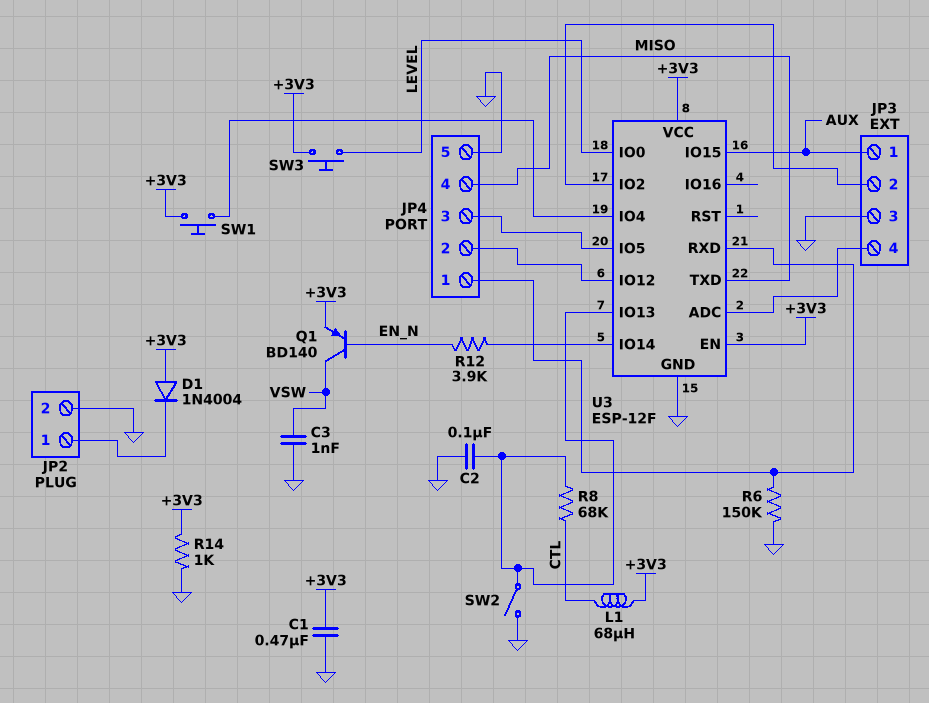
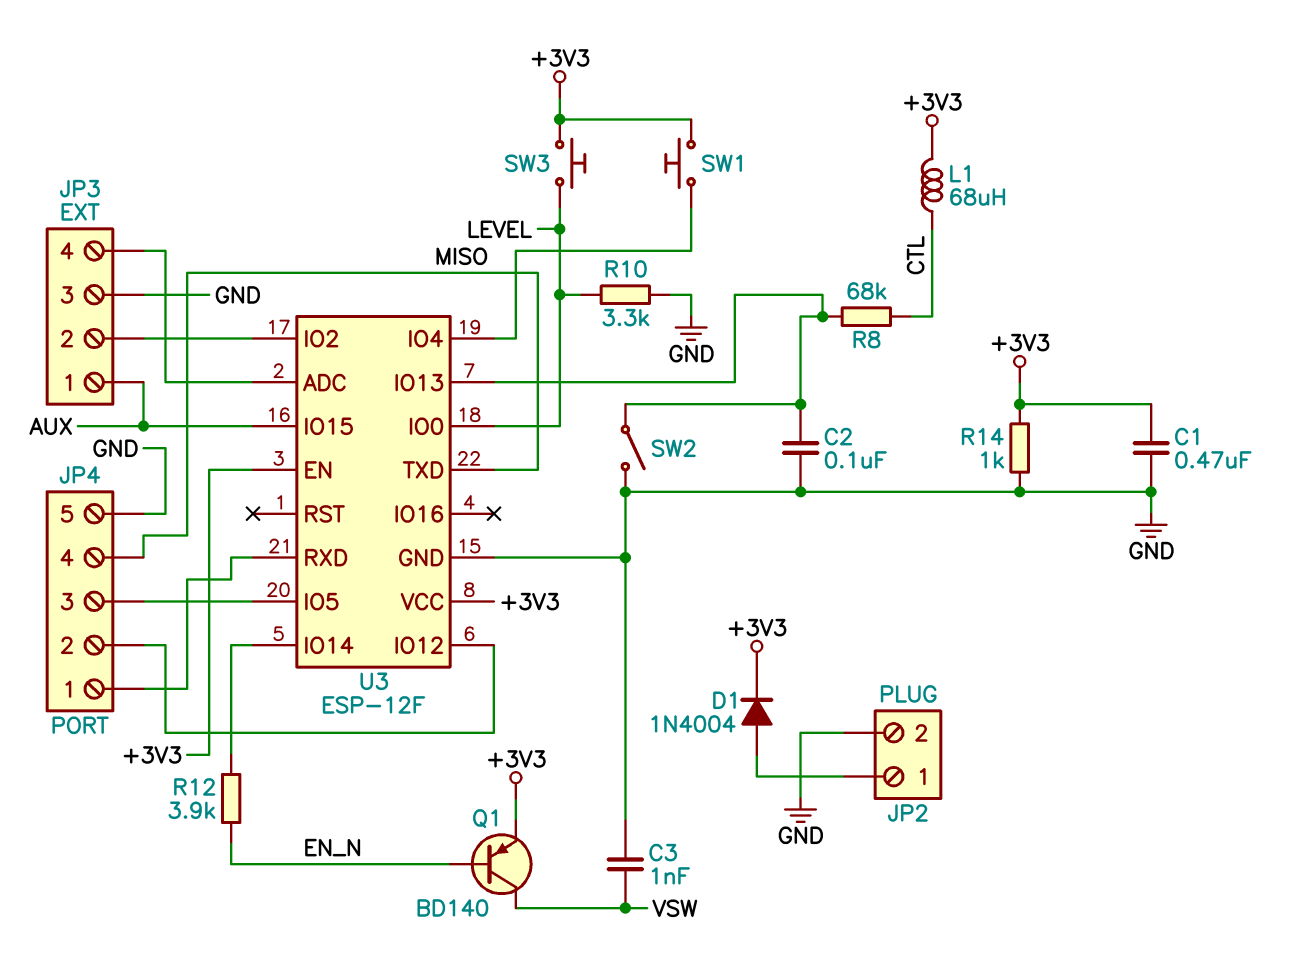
D1: diode 1N4004 (A +3V3, K JP2/1) -> diode 1N4004 (A JP2/1, K +3V3)
R6: 150k (GND, JP4/1) -> none
R10: none -> 3.3k (GND, LEVEL)

